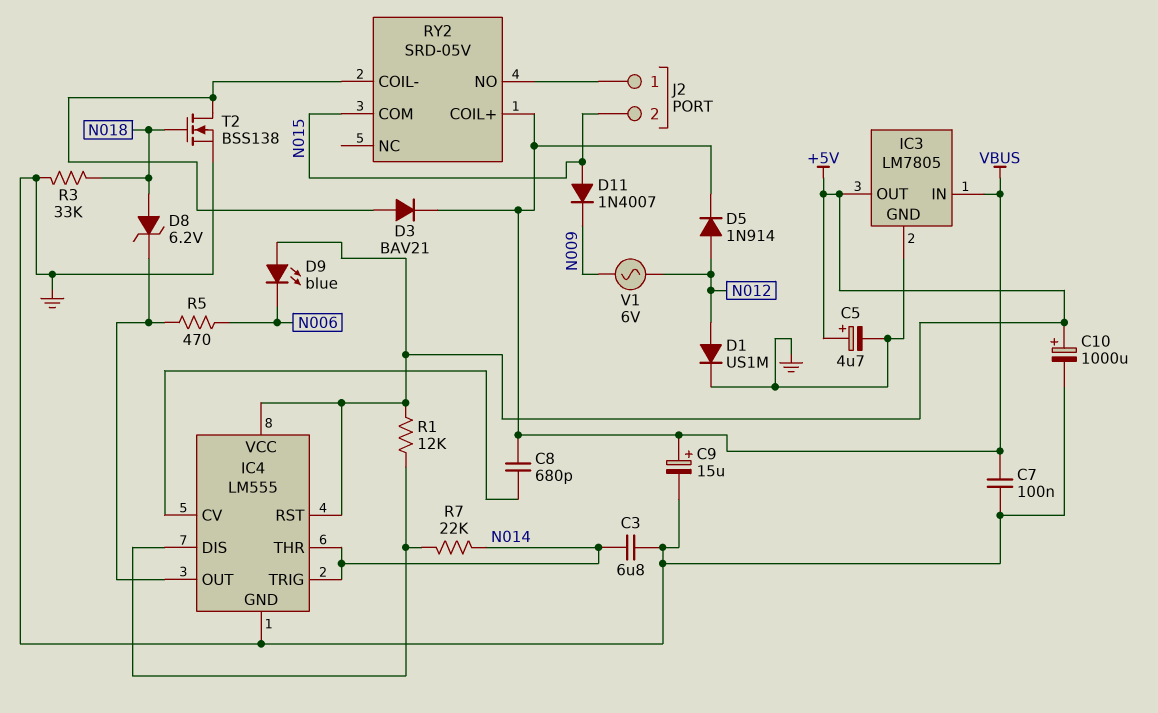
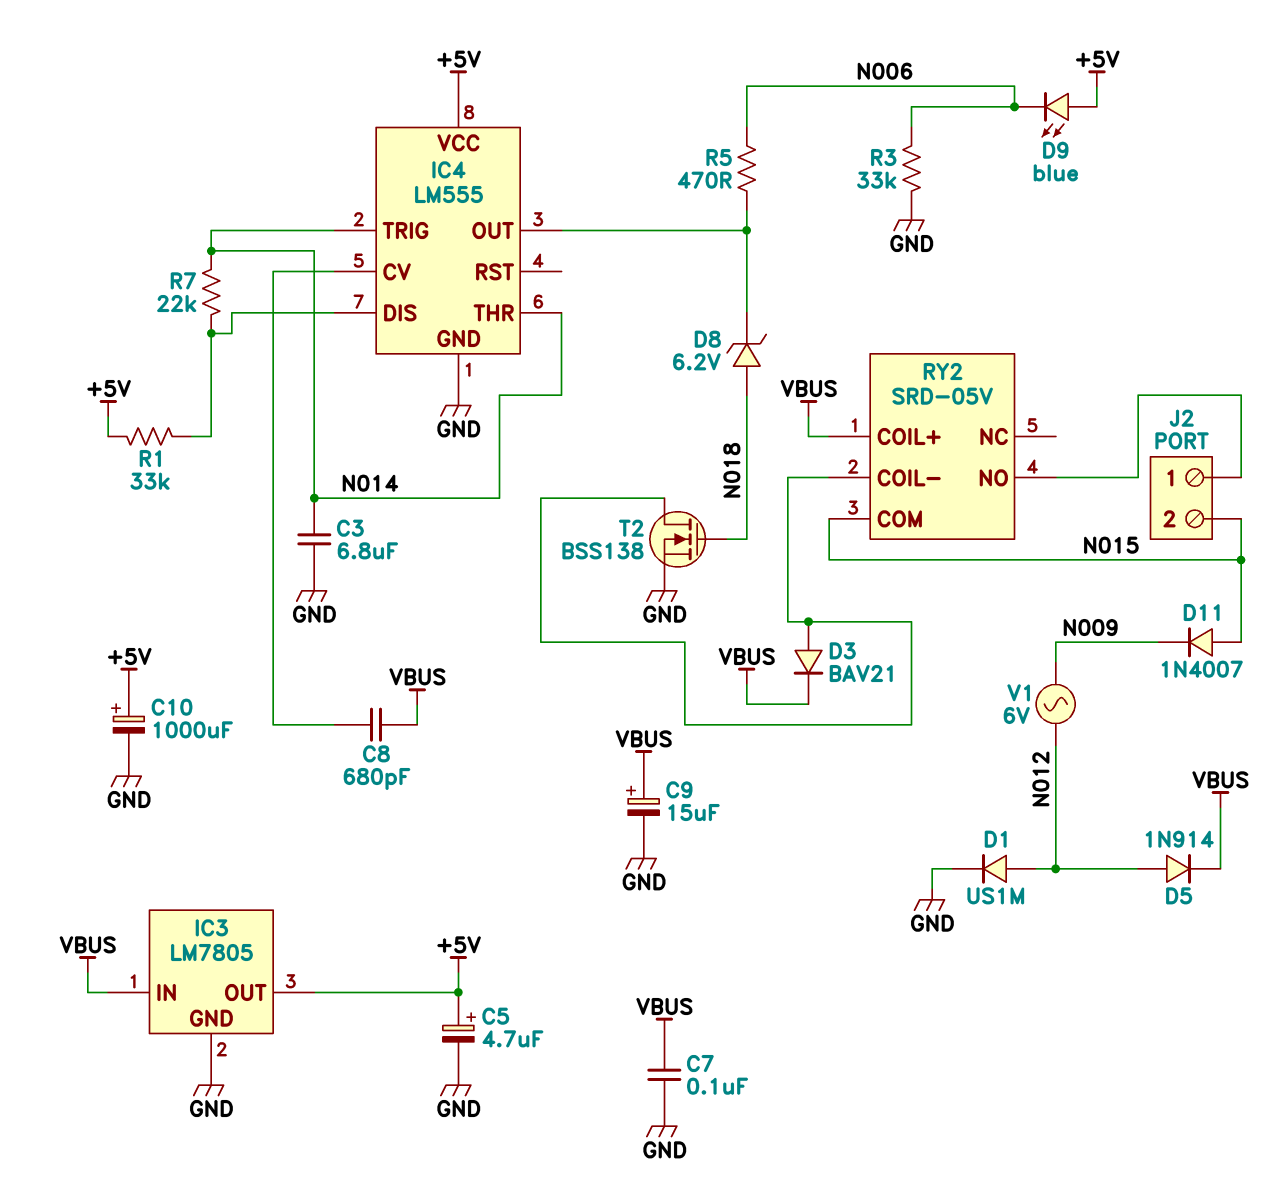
IC4 pin RST: +5V -> none
R1: 12k (+5V, IC4/DIS) -> 33k (+5V, IC4/DIS)
R3: 33k (GND, N018) -> 33k (GND, N006)

